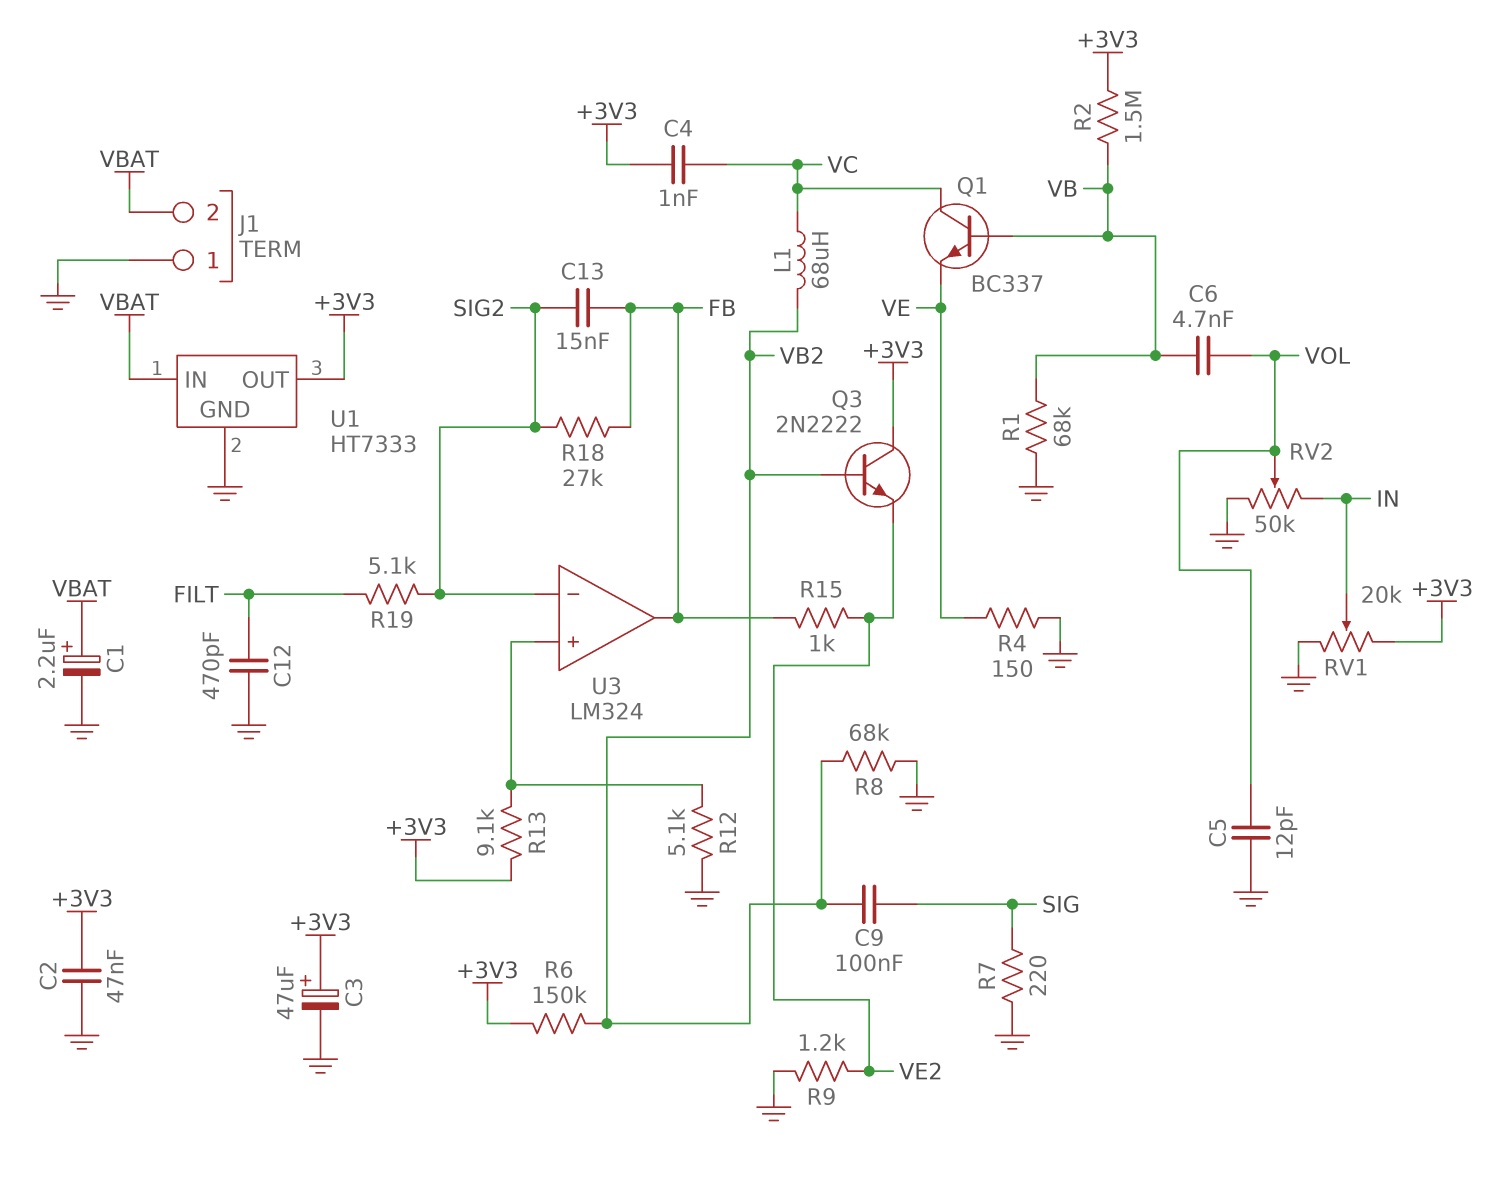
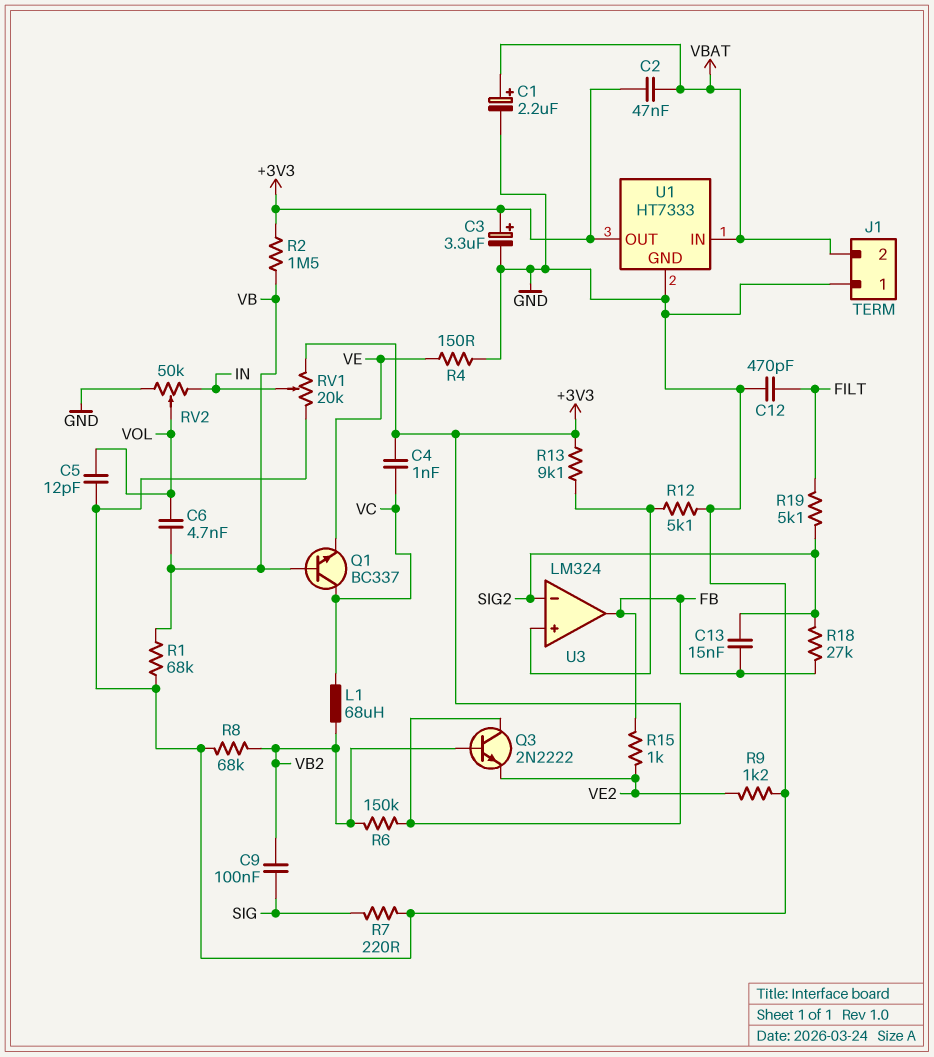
C2: 47nF (+3V3, GND) -> 47nF (+3V3, VBAT)
C3: 47uF (plus +3V3, minus GND) -> 3.3uF (plus +3V3, minus GND)

